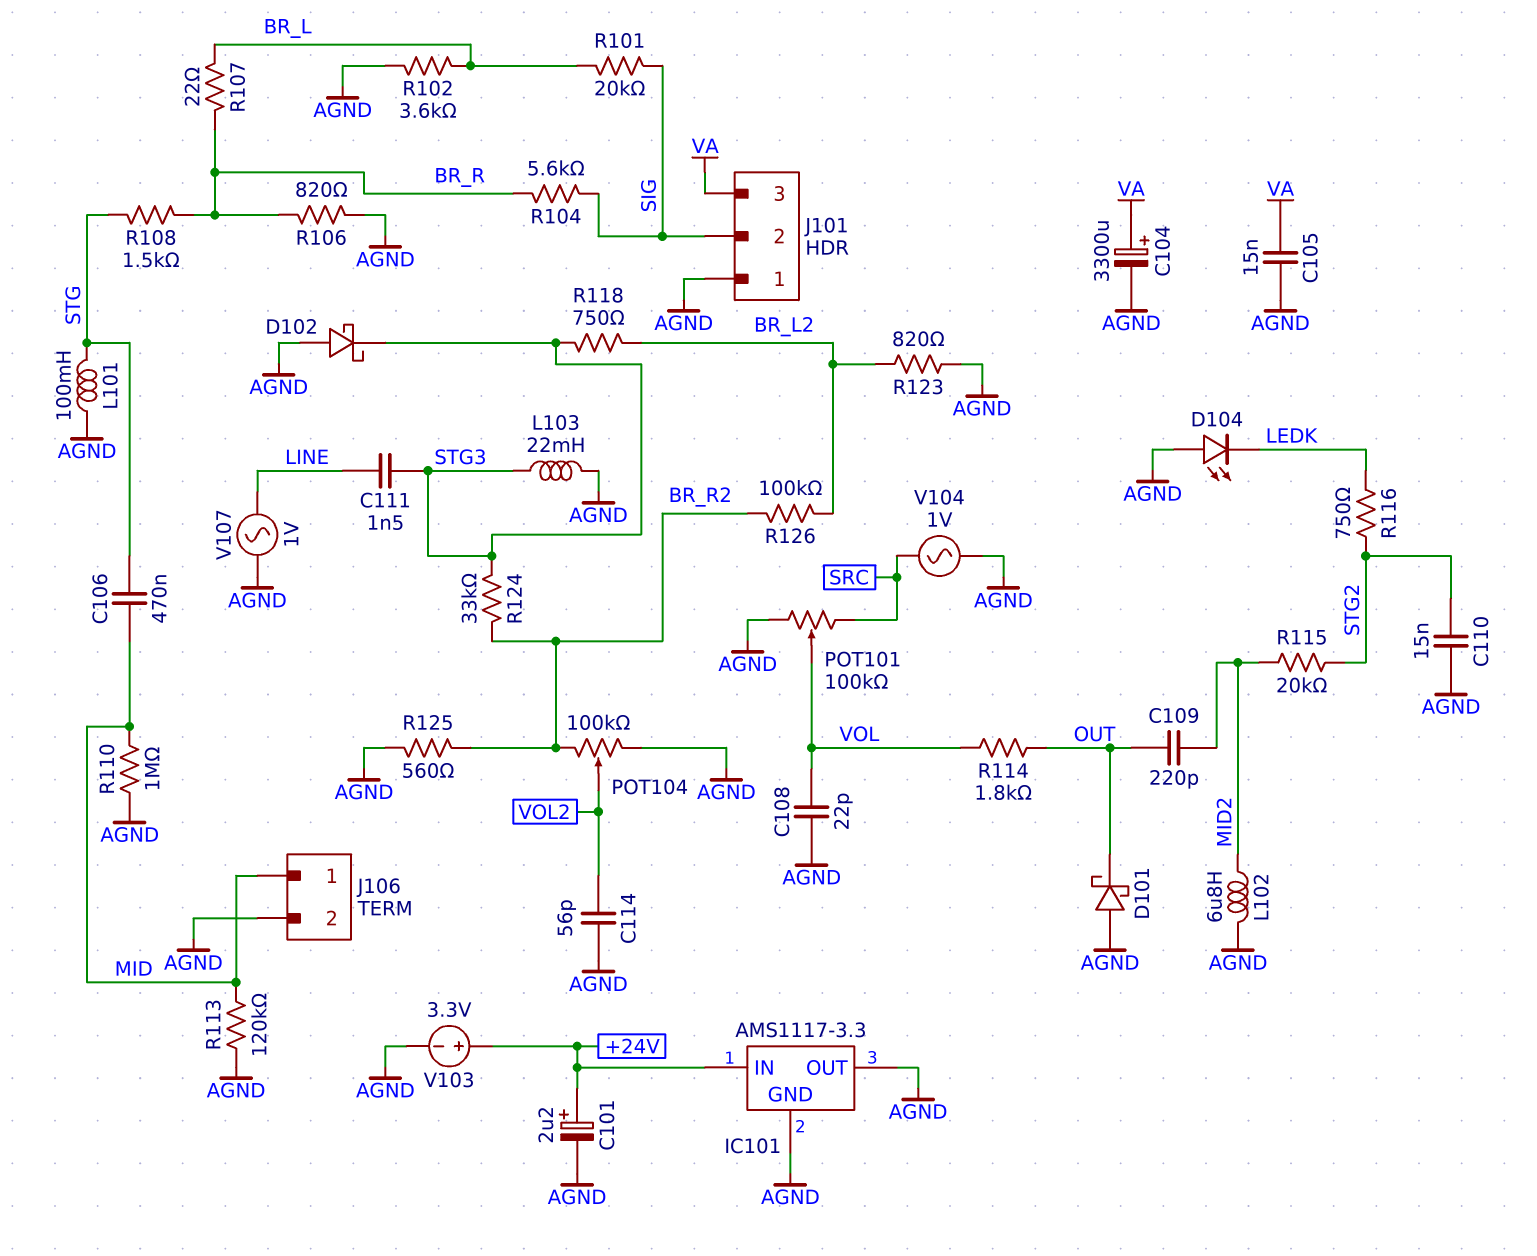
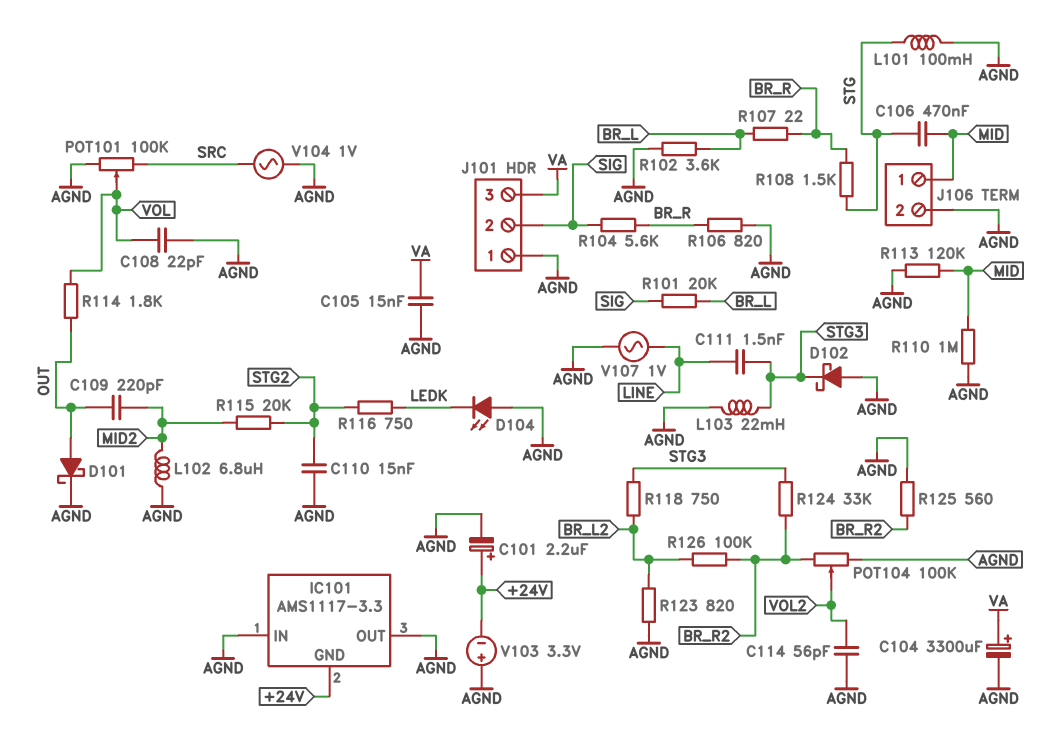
D101: schottky (A AGND, K OUT) -> schottky (A OUT, K AGND)
IC101 pin GND: AGND -> +24V
IC101 pin IN: +24V -> AGND
V103: 3.3V (plus +24V, minus AGND) -> 3.3V (plus AGND, minus +24V)

